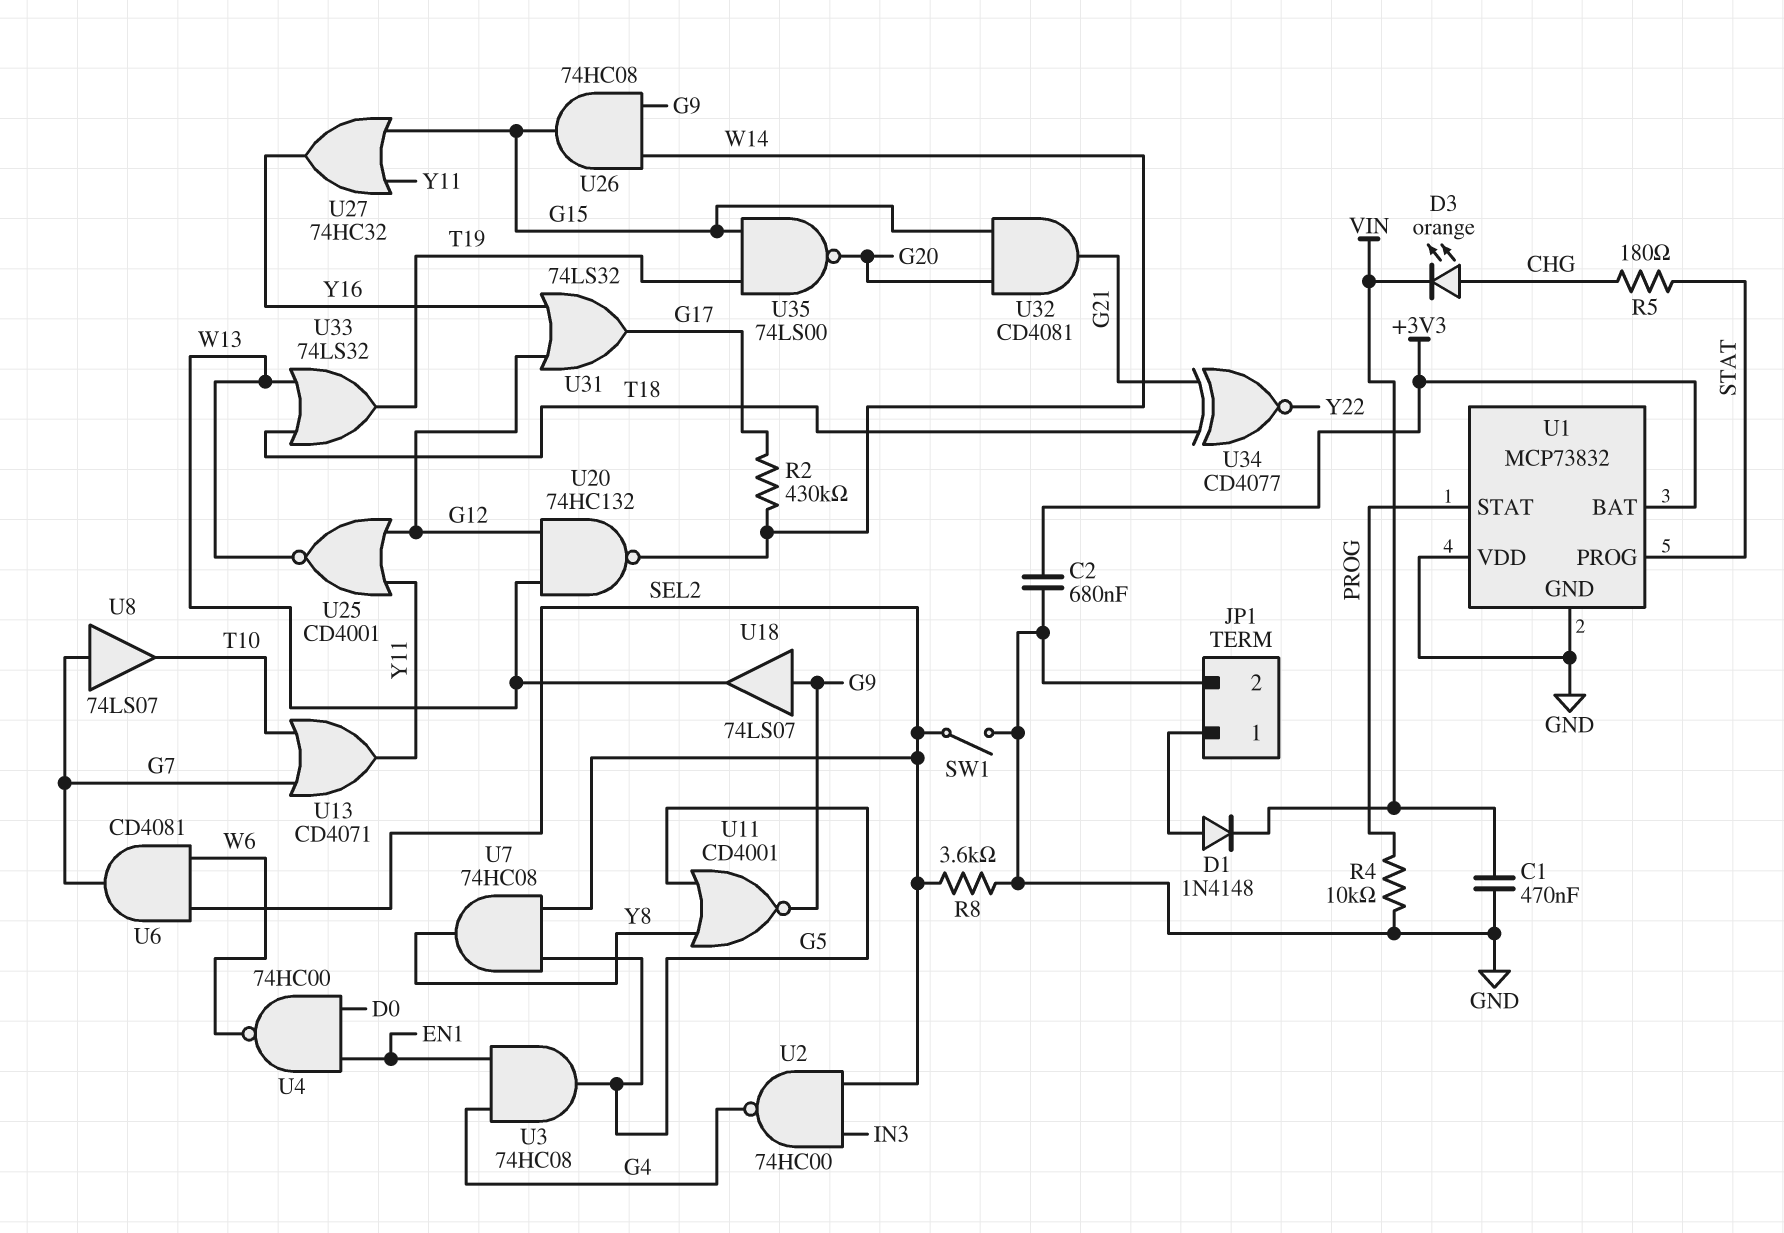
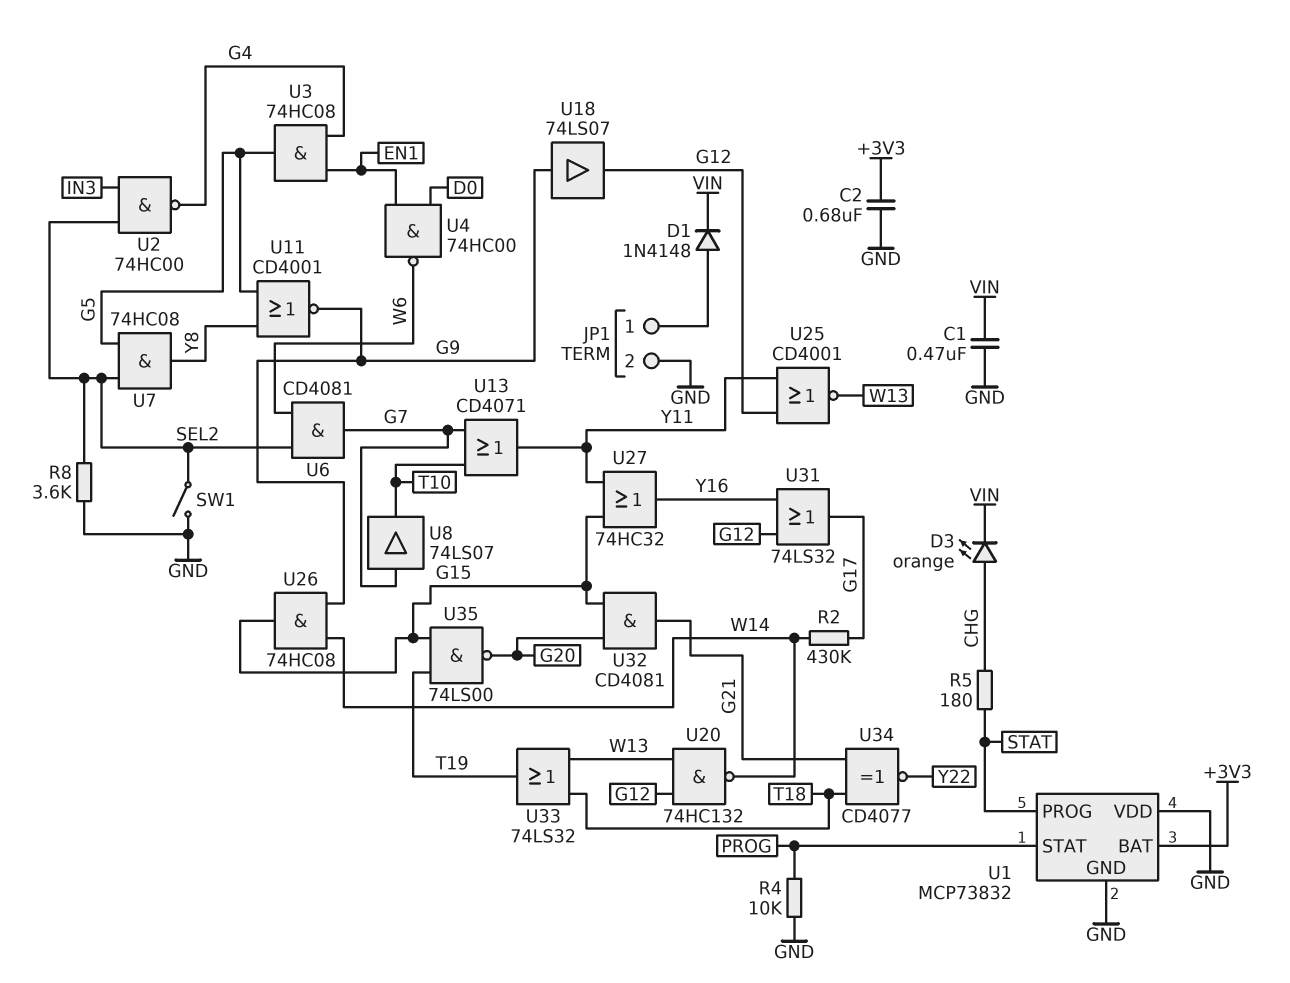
U18: buffer 74LS07 (in G9, out W13) -> buffer 74LS07 (in G9, out G12)

